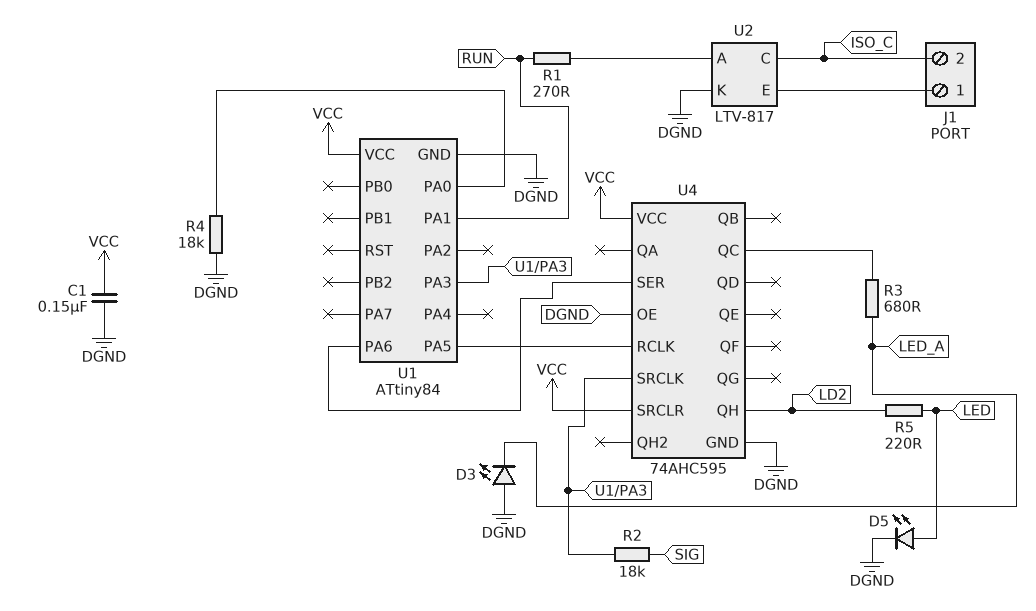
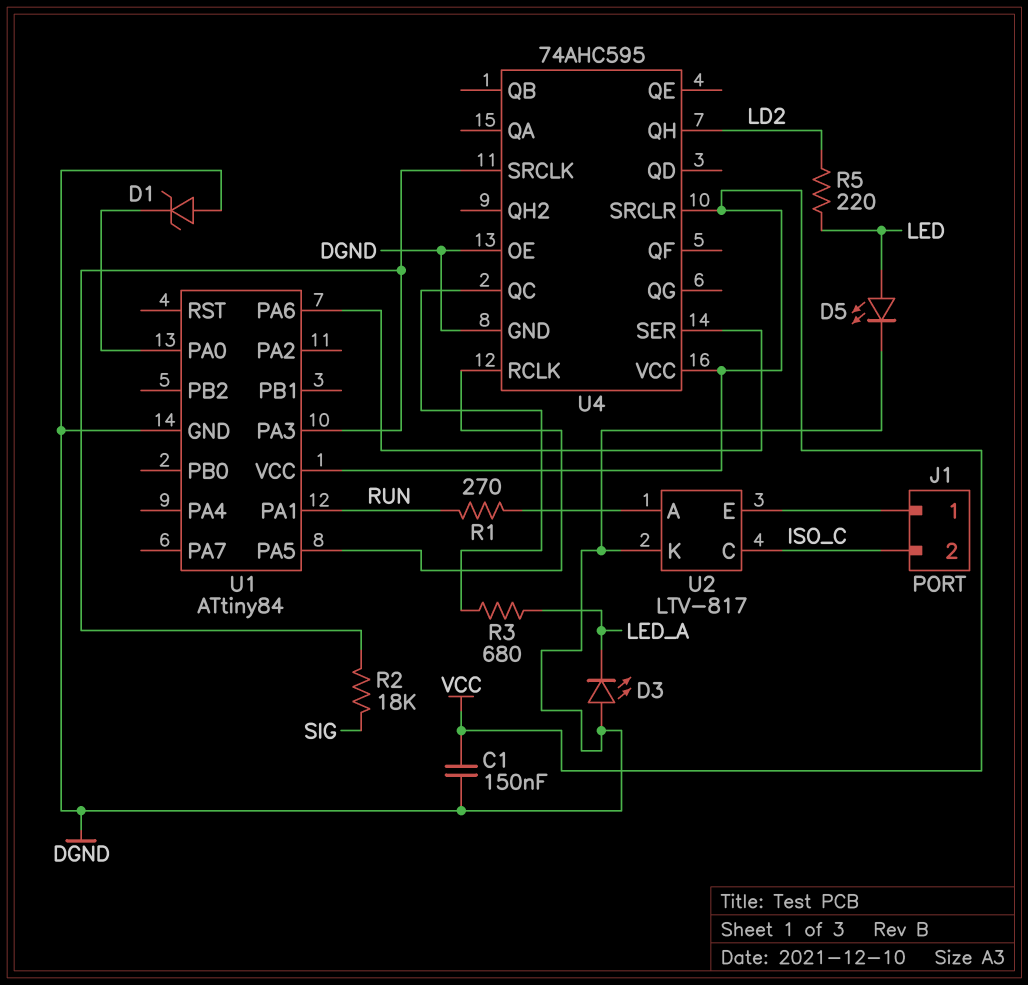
D1: none -> zener (A DGND, K U1/PA0)
R4: 18k (DGND, U1/PA0) -> none

